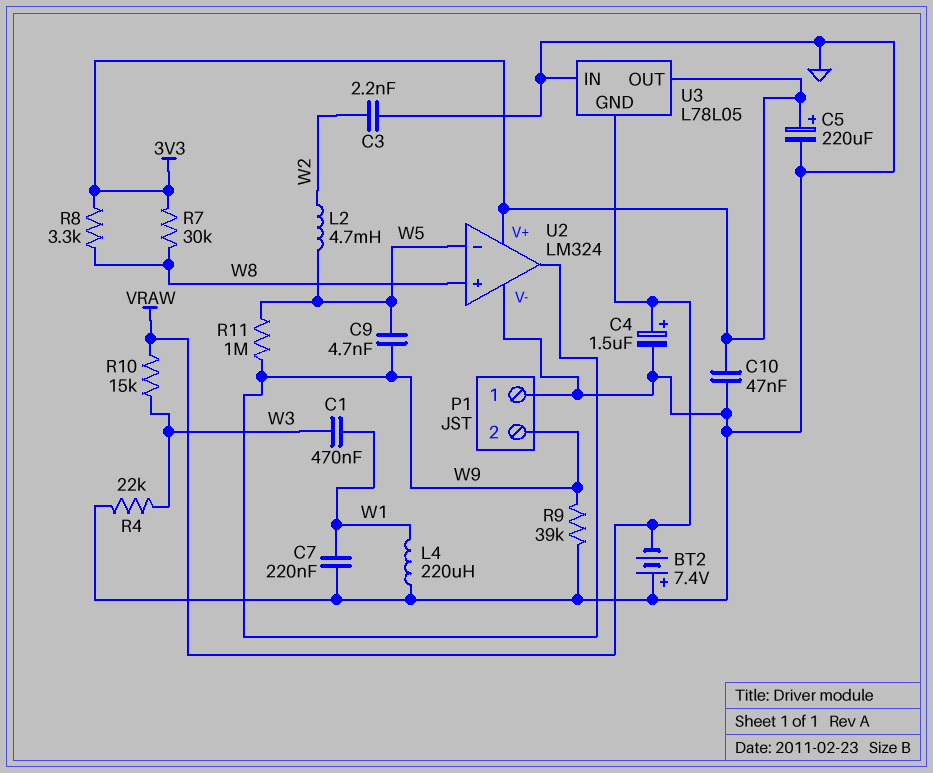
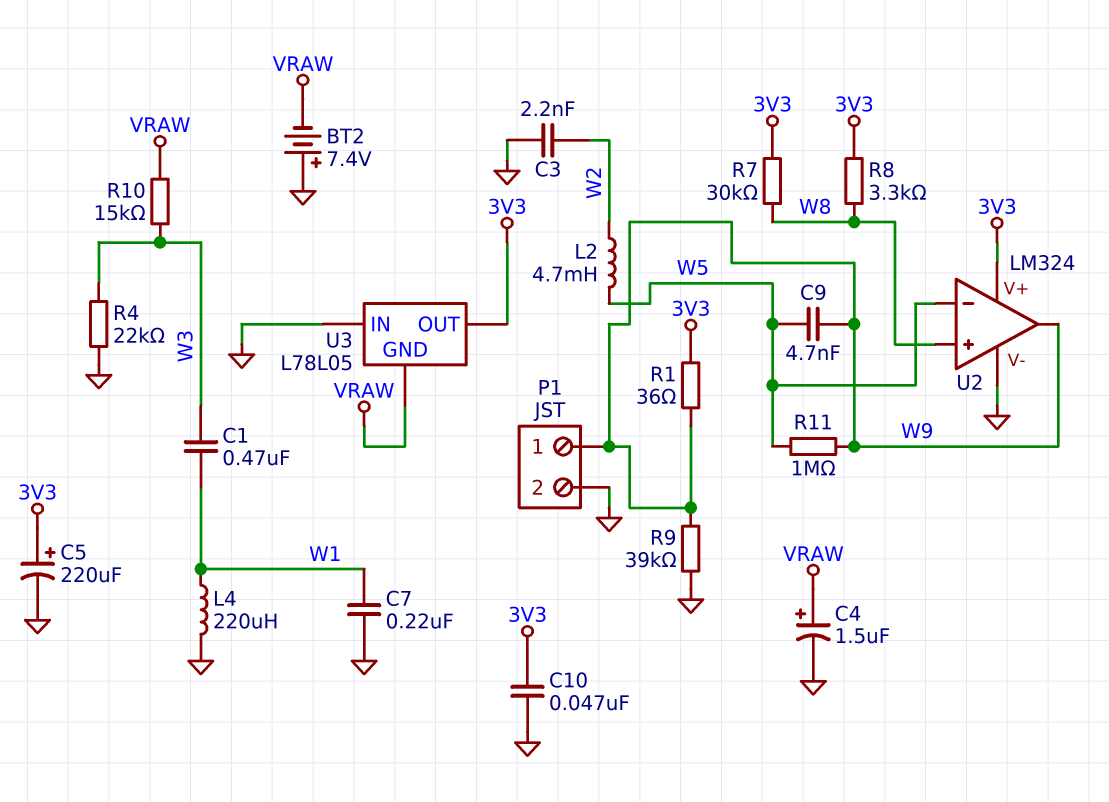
P1 pin 1: GND -> W9
P1 pin 2: W9 -> GND
R1: none -> 36 (3V3, W9)

